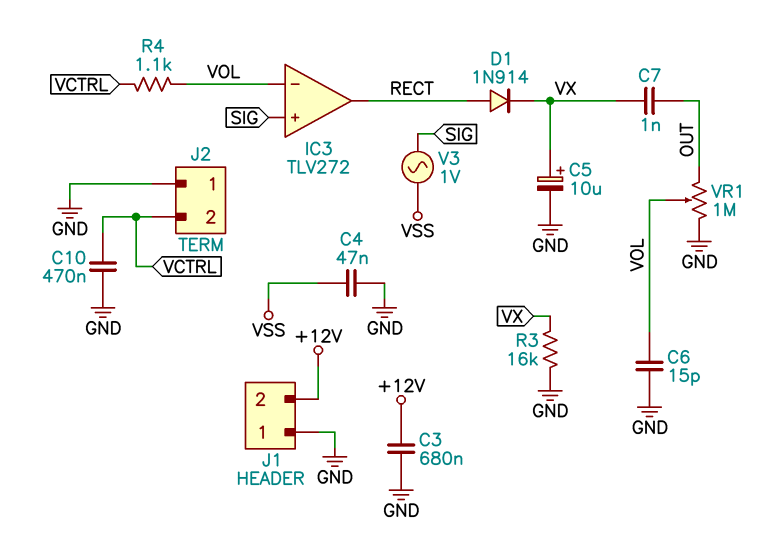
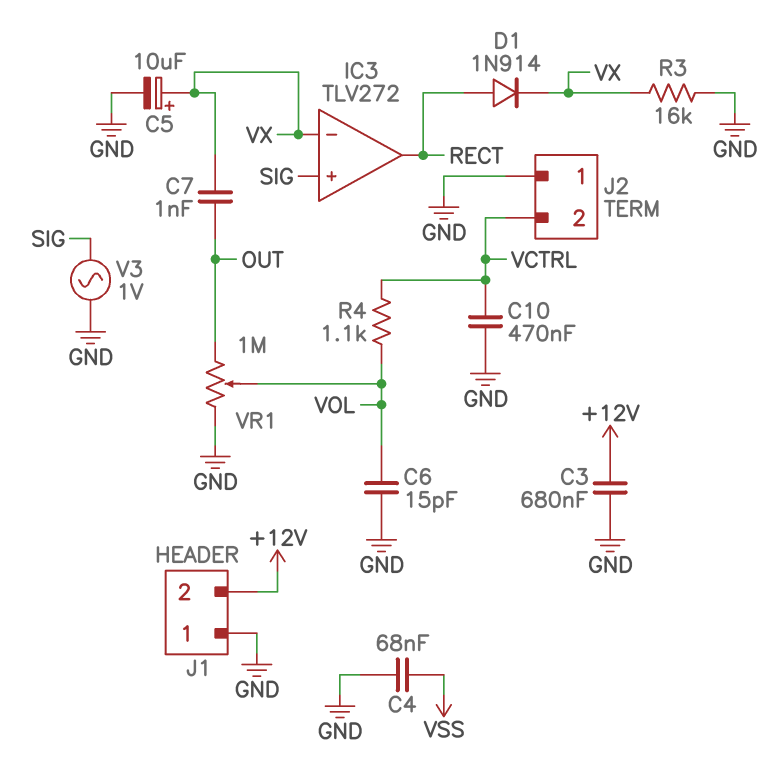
C4: 47nF (GND, VSS) -> 68nF (GND, VSS)
IC3 pin in-: VOL -> VX
V3: AC 1V (SIG, VSS) -> AC 1V (GND, SIG)

